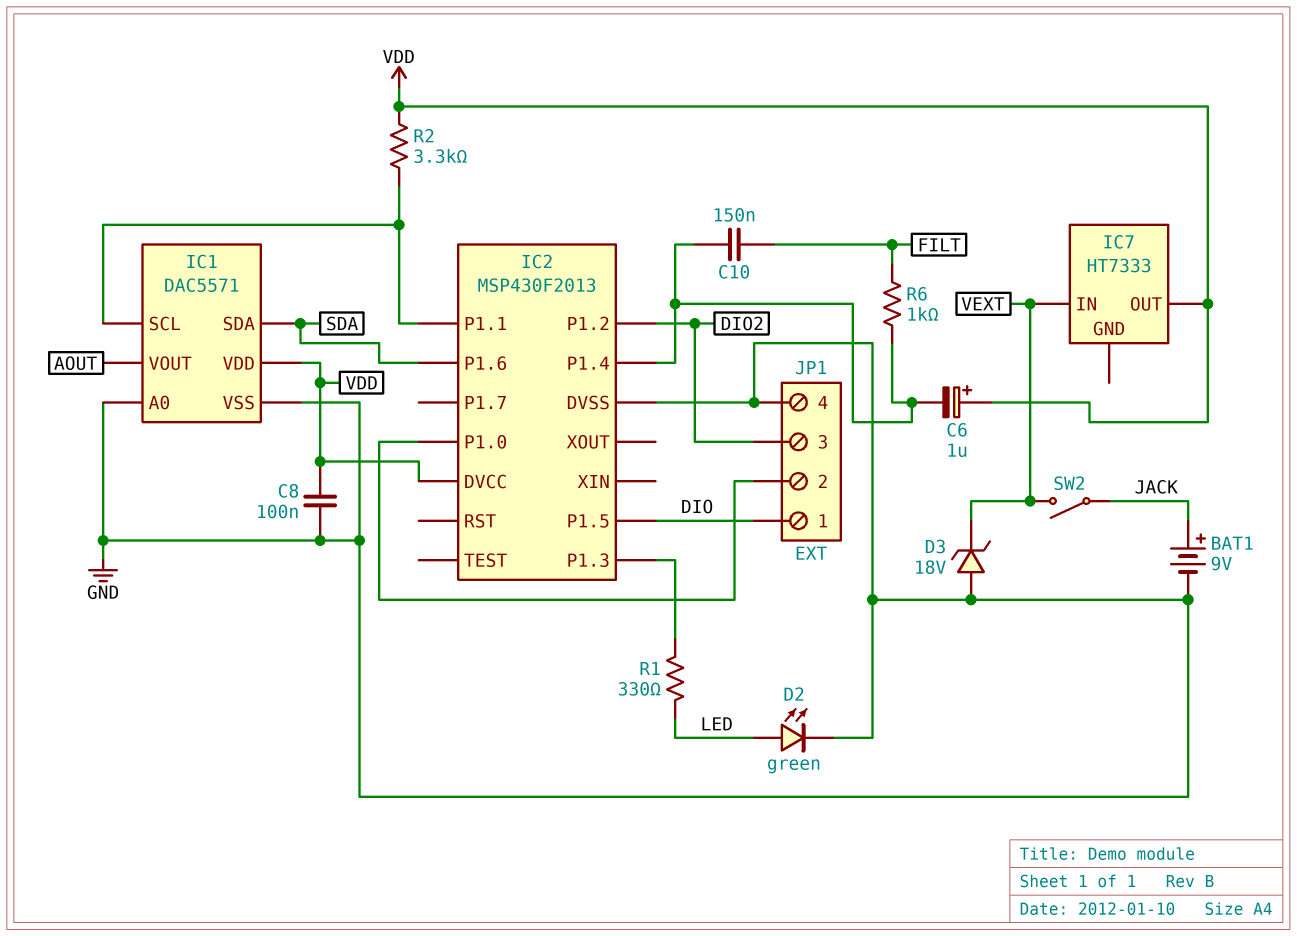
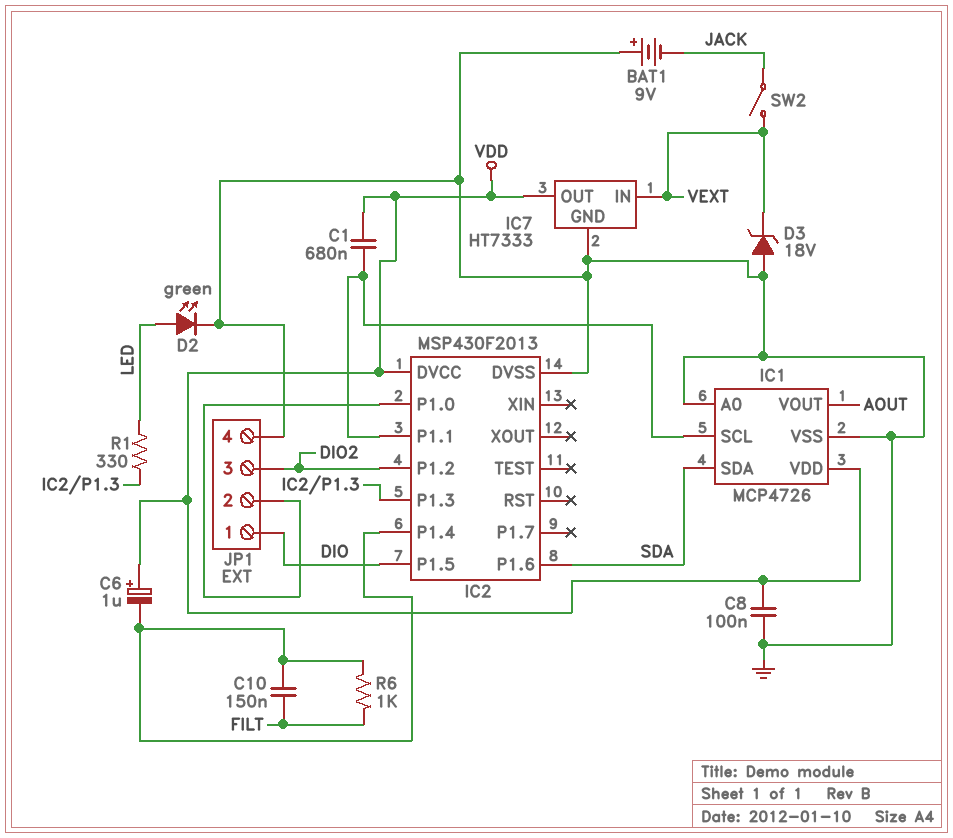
BAT1: 9V (plus JACK, minus GND) -> 9V (plus GND, minus JACK)
C1: none -> 680nF (IC1/SCL, VDD)
IC1: DAC5571 -> MCP4726
IC7 pin GND: none -> GND
R2: 3.3k (IC1/SCL, VDD) -> none

